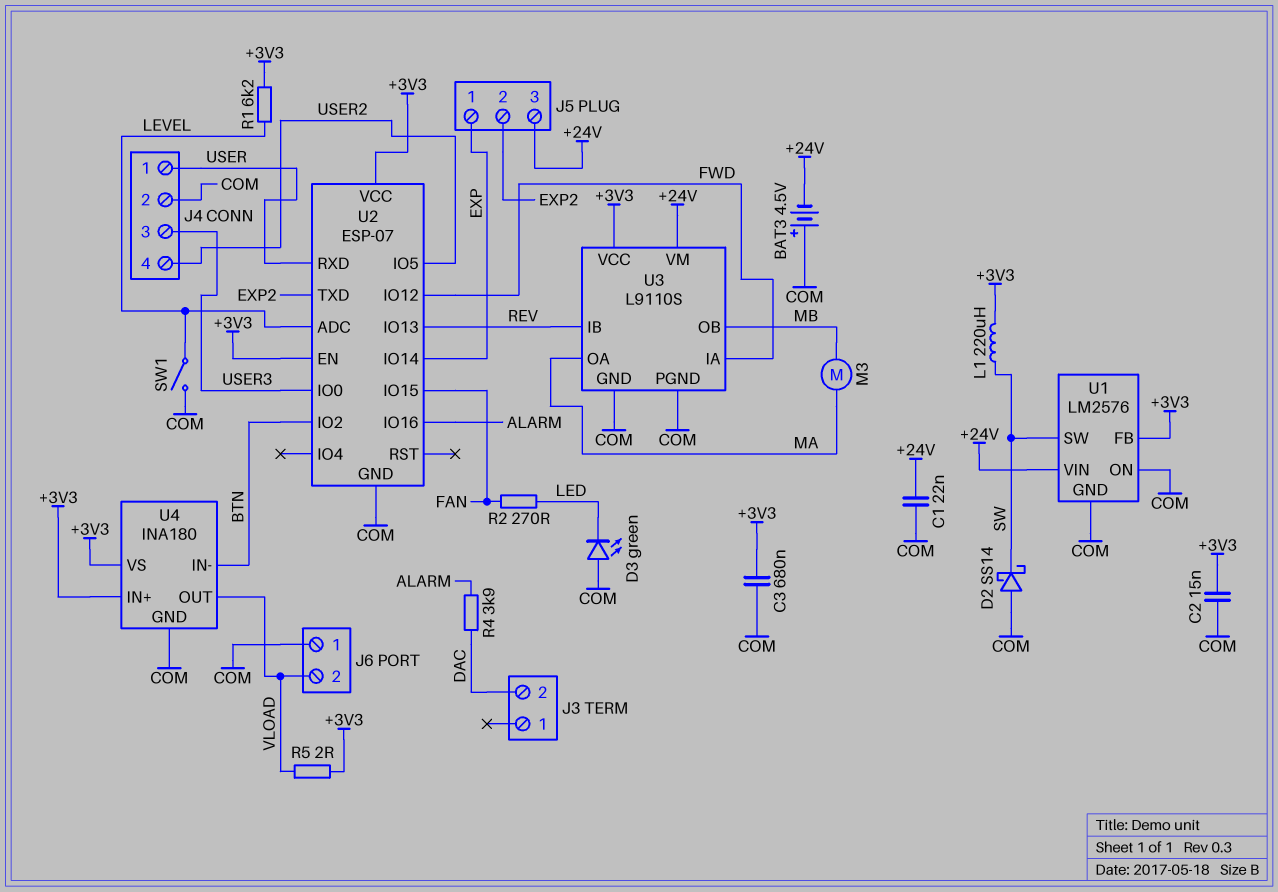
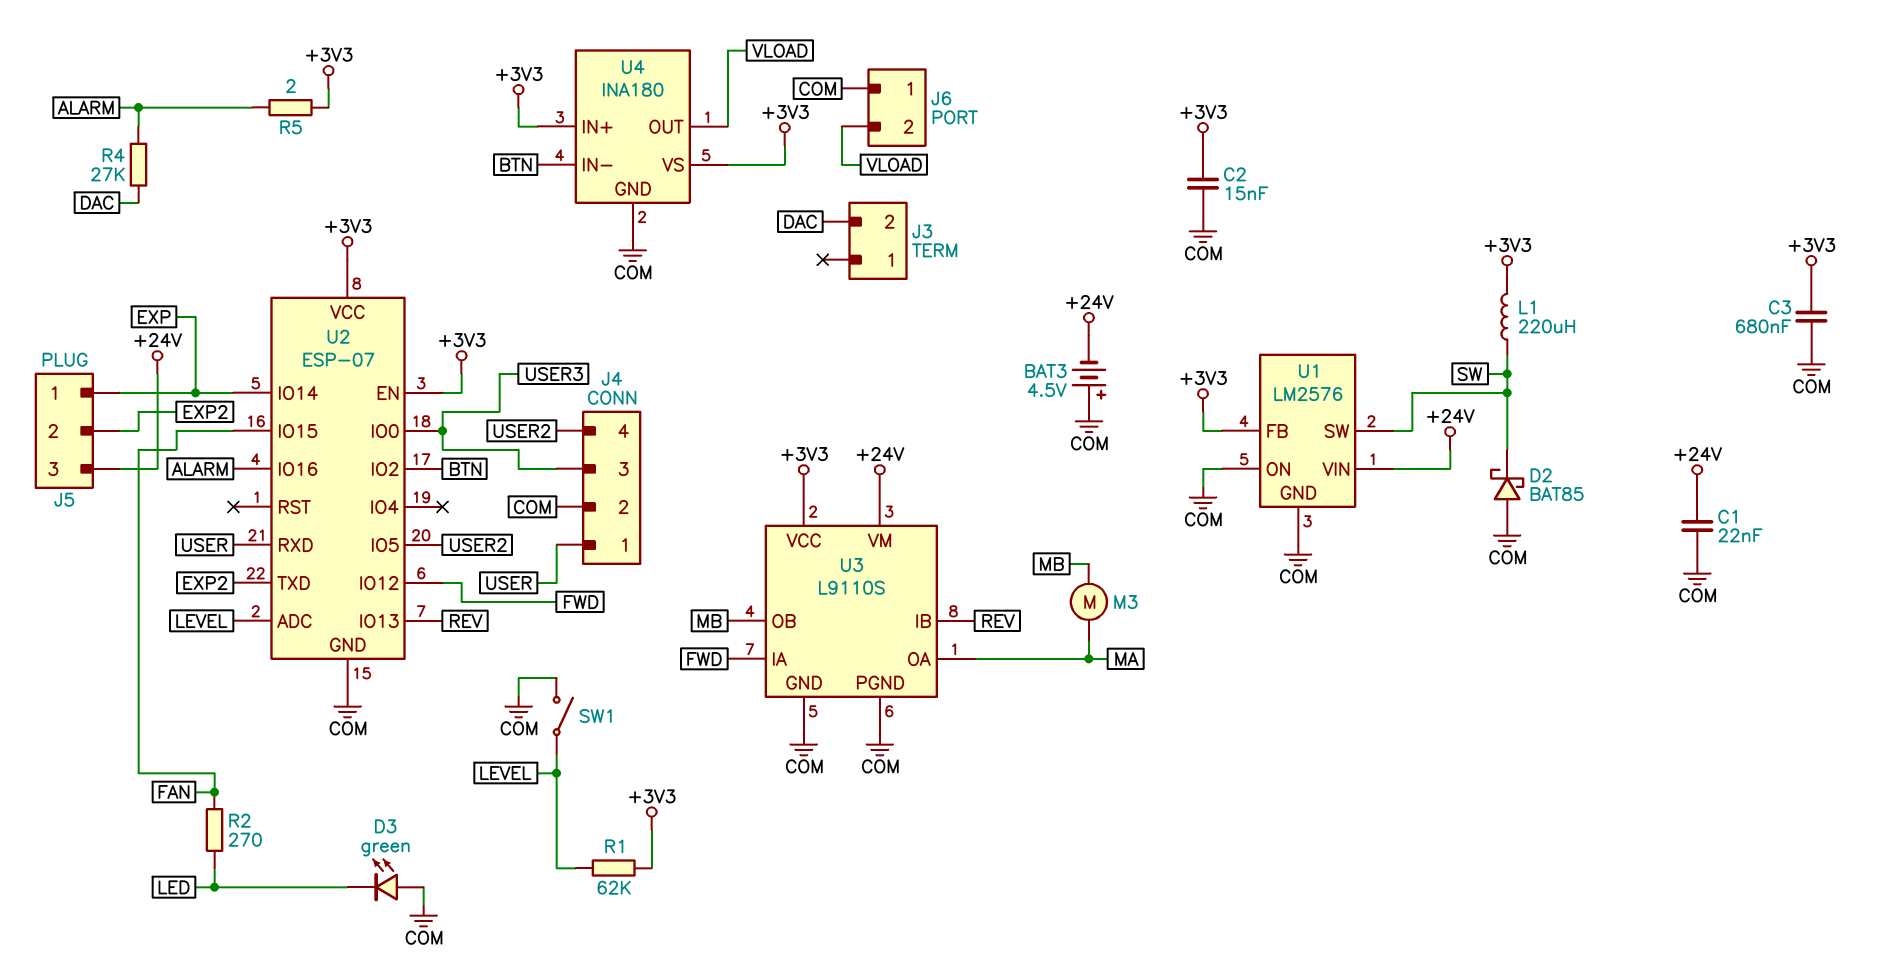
D2: schottky SS14 (A COM, K SW) -> schottky BAT85 (A COM, K SW)
R1: 6.2k (+3V3, LEVEL) -> 62k (+3V3, LEVEL)
R4: 3.9k (ALARM, DAC) -> 27k (ALARM, DAC)
R5: 2 (+3V3, VLOAD) -> 2 (+3V3, ALARM)

